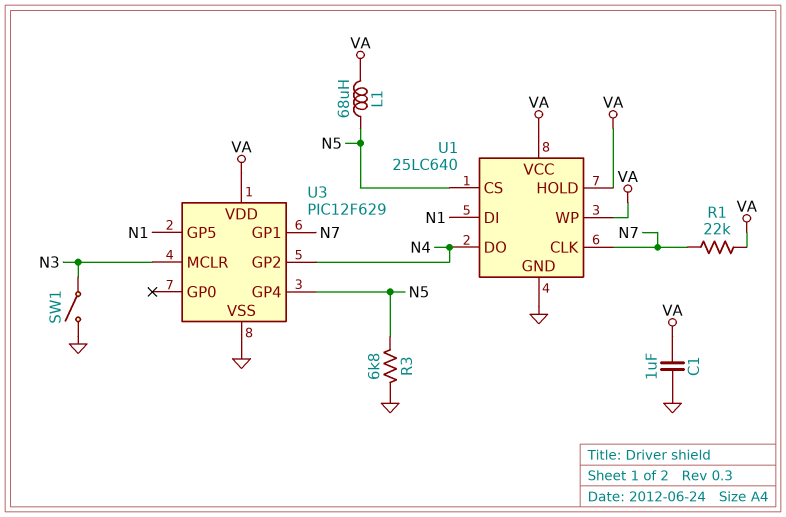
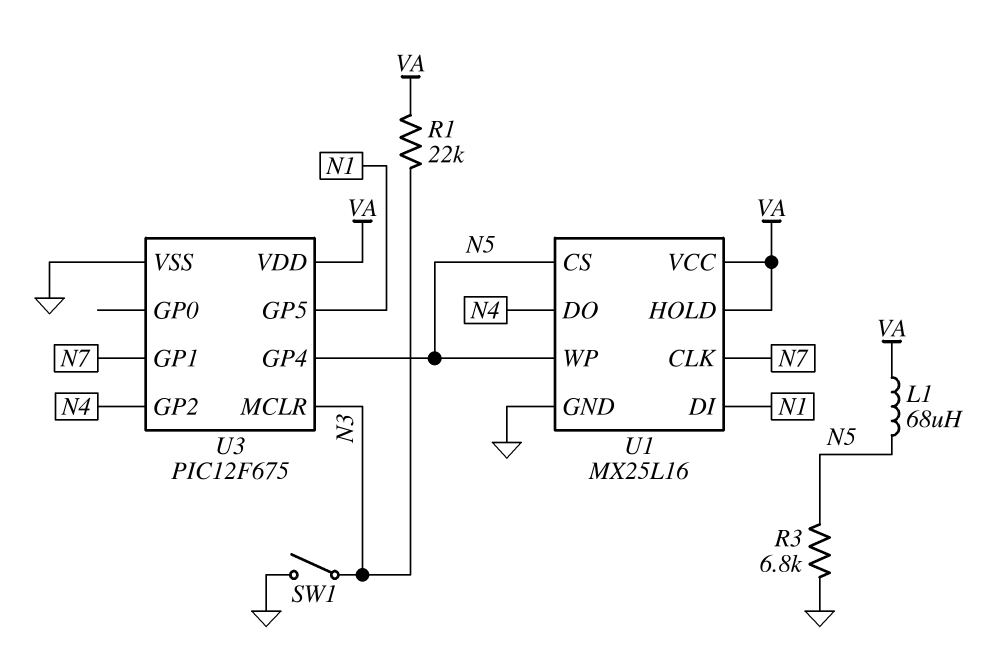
C1: 1uF (GND, VA) -> none
R1: 22k (N7, VA) -> 22k (N3, VA)
U1: 25LC640 -> MX25L16
U1 pin WP: VA -> N5
U3: PIC12F629 -> PIC12F675

